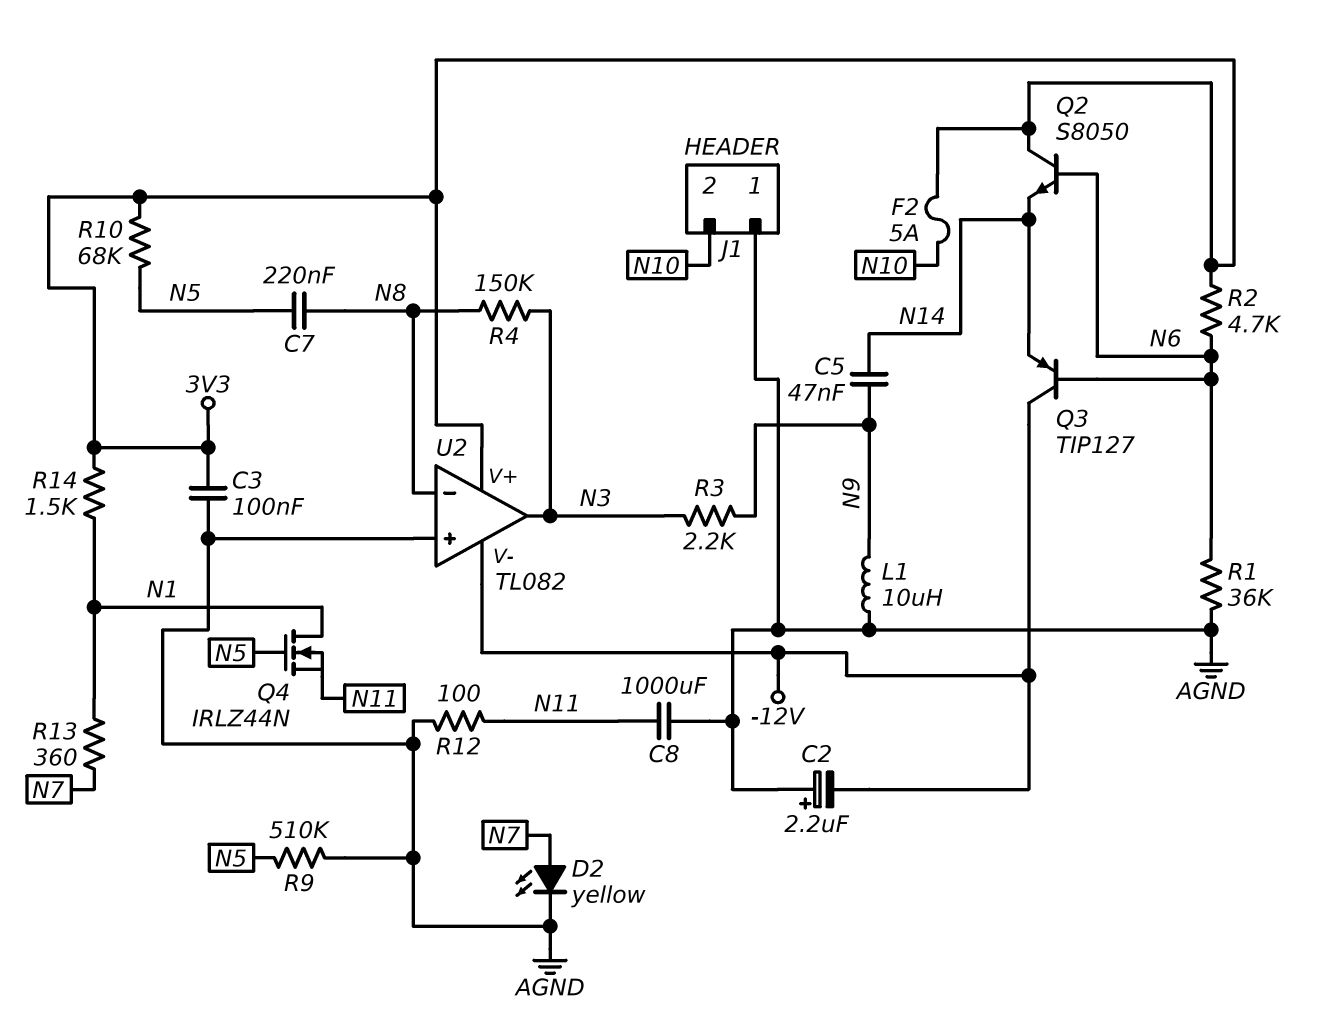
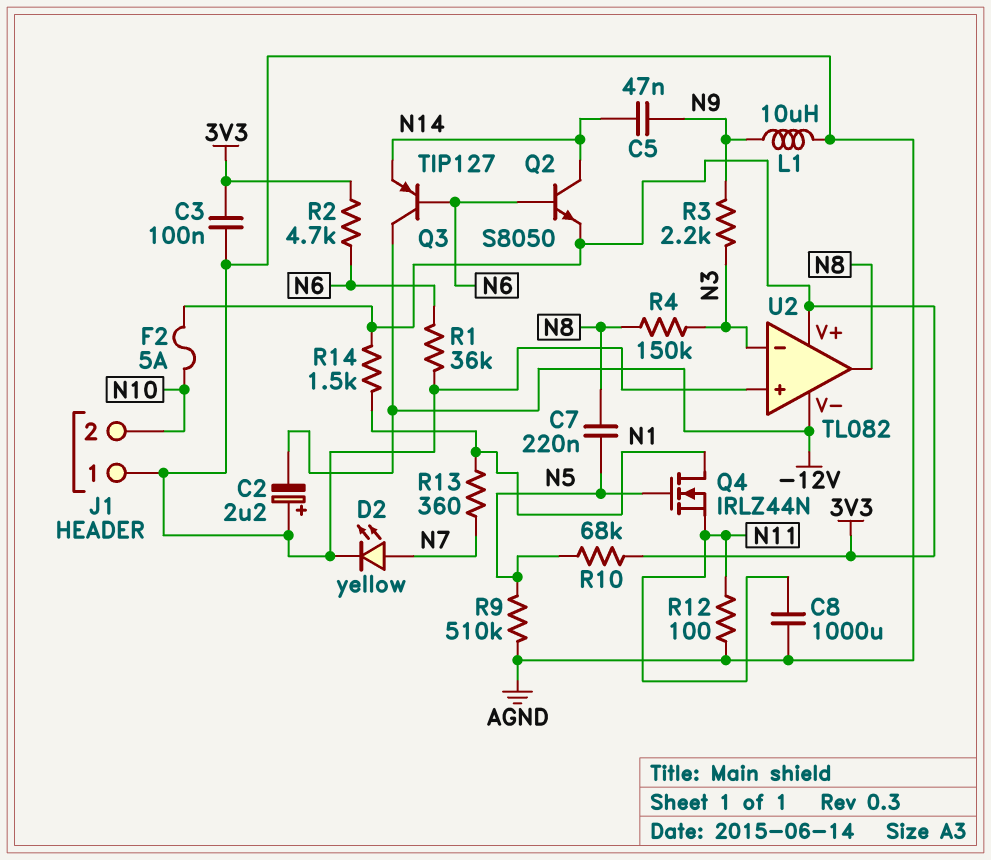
Q2: NPN S8050 (B N6, C 3V3, E N14) -> NPN S8050 (B N6, C N14, E 3V3)
U2 pin in-: N8 -> N3
U2 pin out: N3 -> N8

